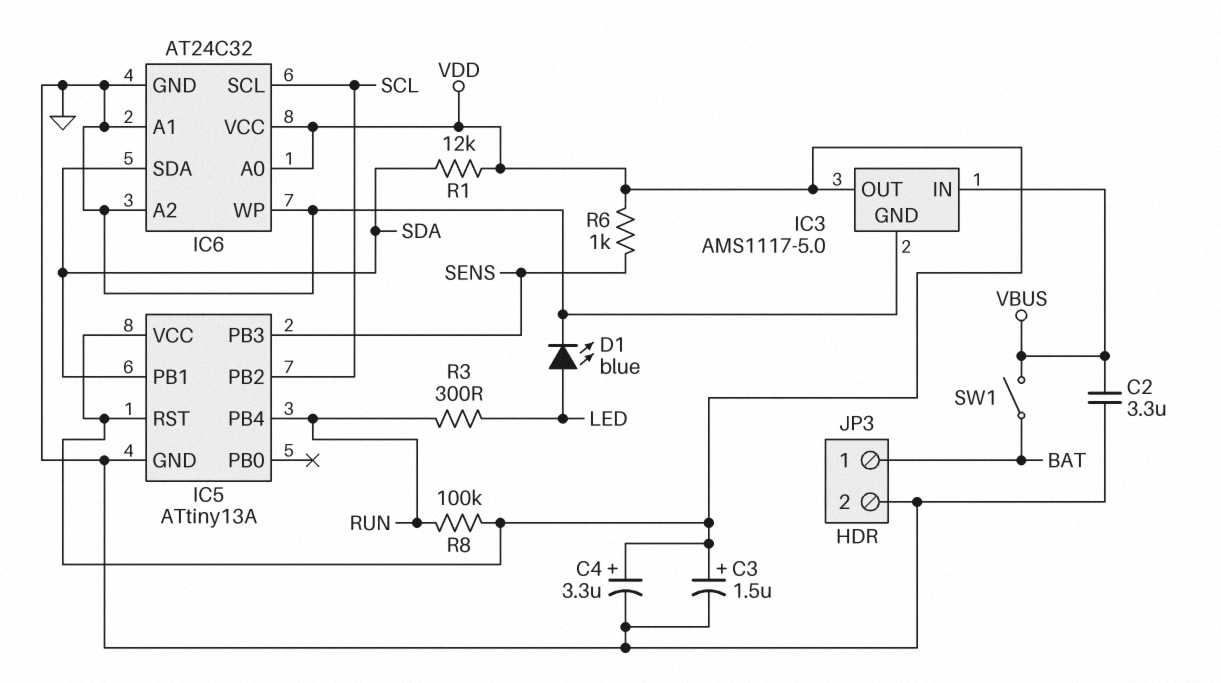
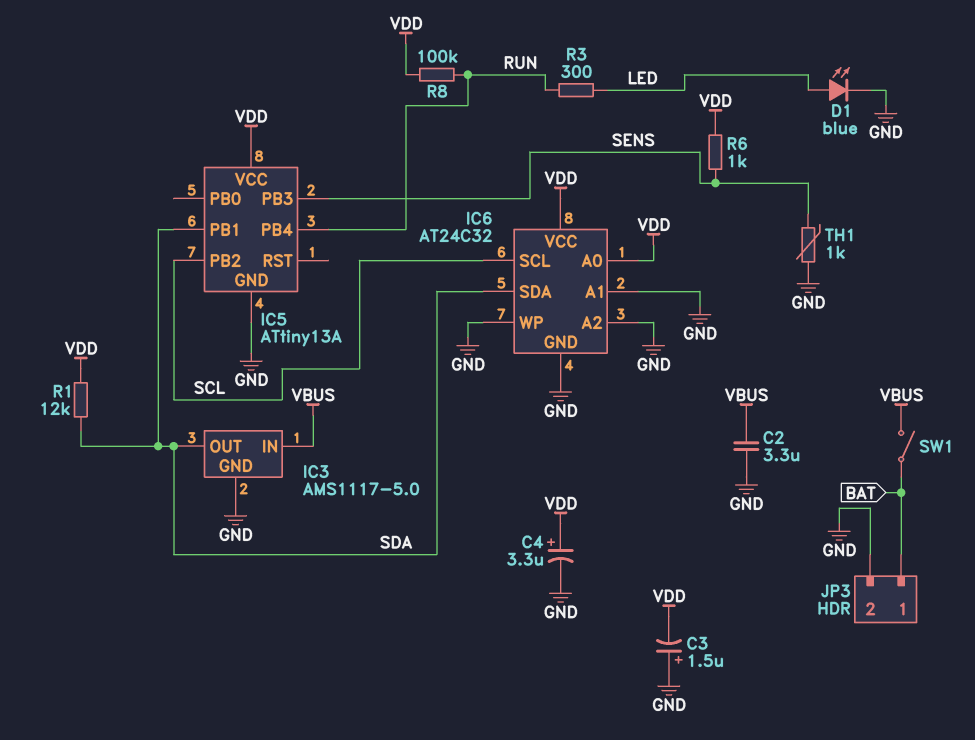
C3: 1.5uF (plus VDD, minus GND) -> 1.5uF (plus GND, minus VDD)
IC3 pin OUT: VDD -> SDA
IC5 pin RST: VDD -> none
TH1: none -> 1k (GND, SENS)

